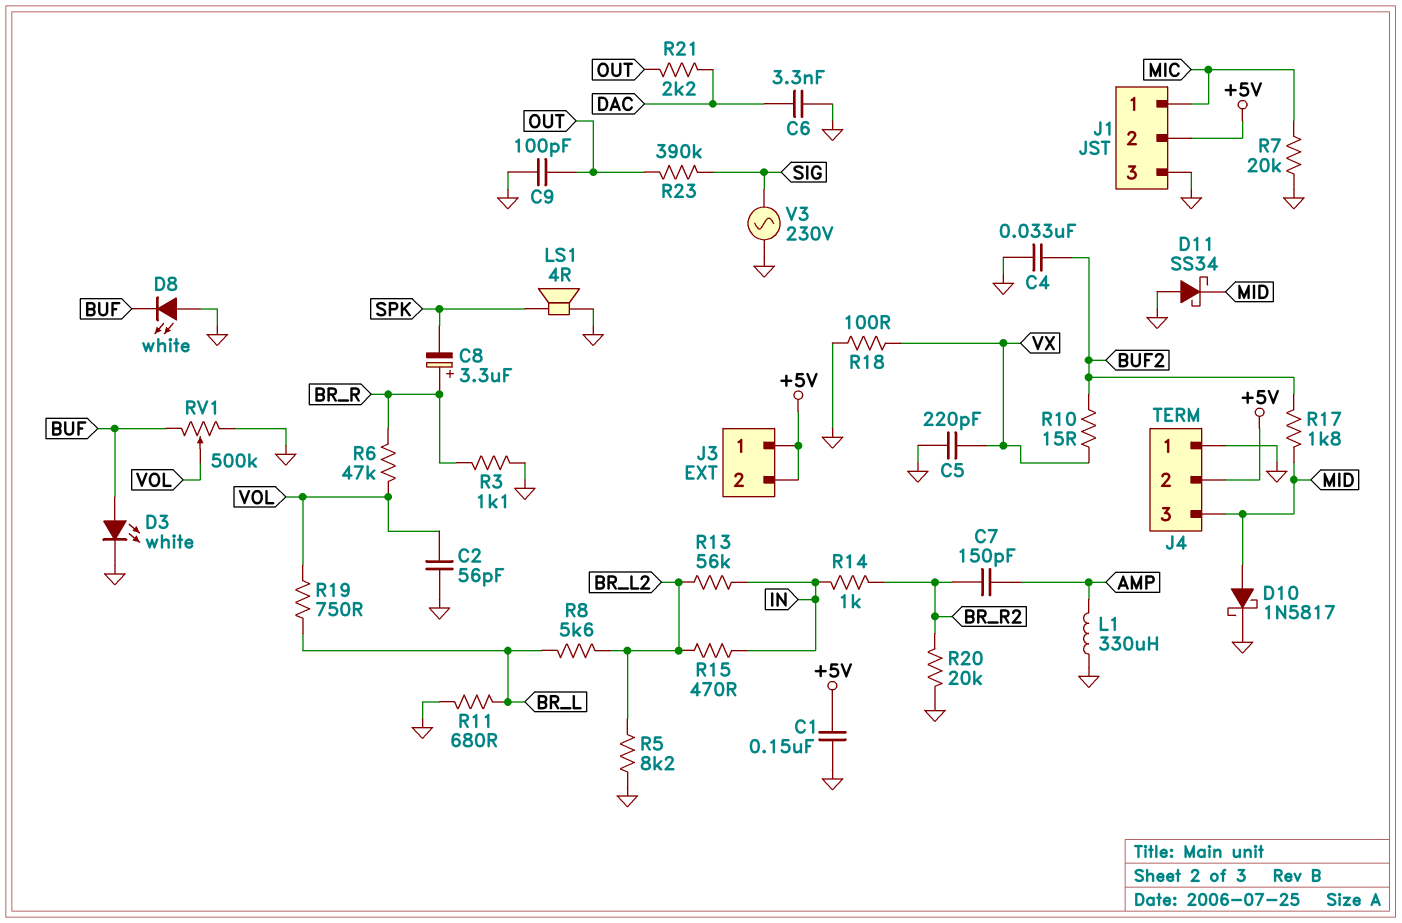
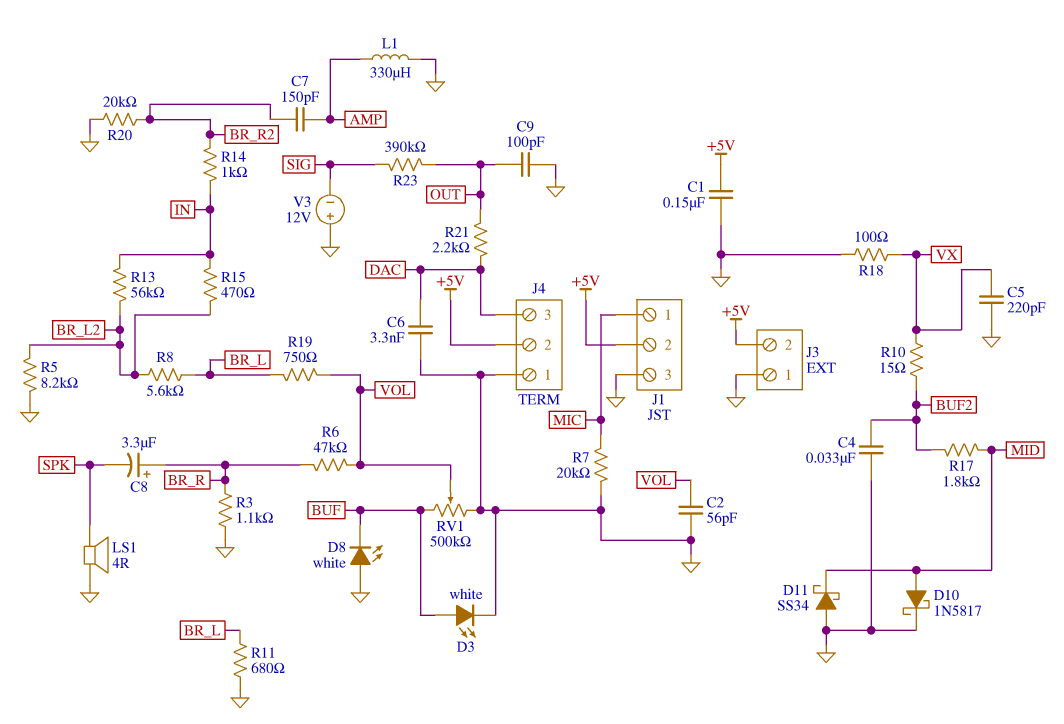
J3 pin 1: +5V -> GND
J4 pin 3: MID -> DAC
V3: AC 230V (GND, SIG) -> 12V (plus GND, minus SIG)

